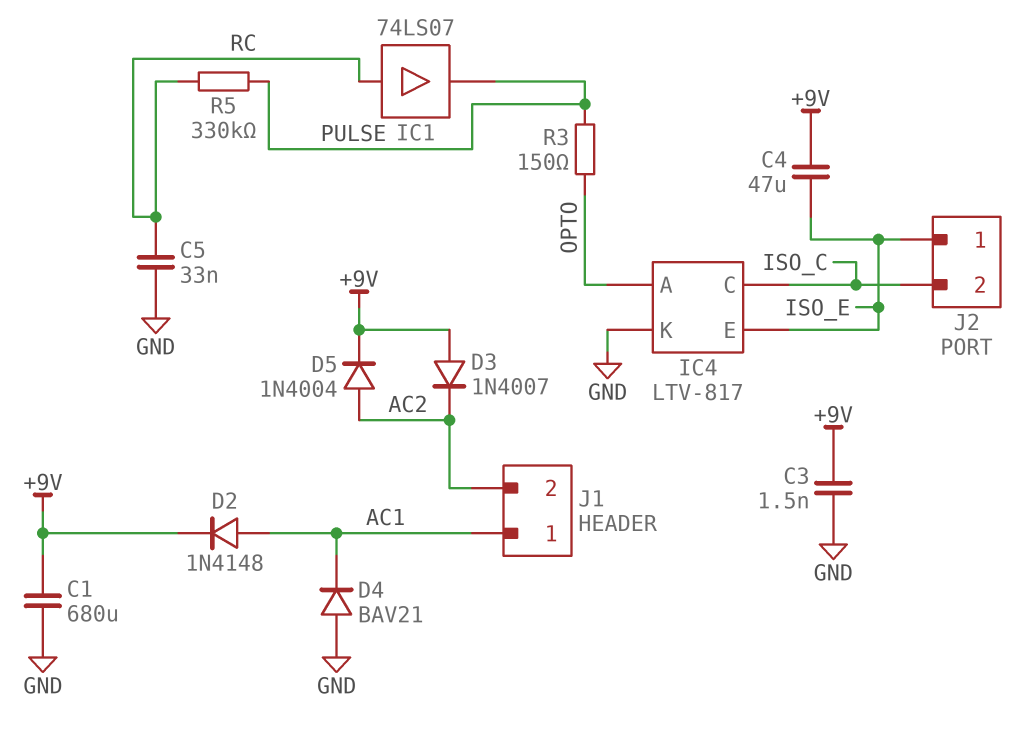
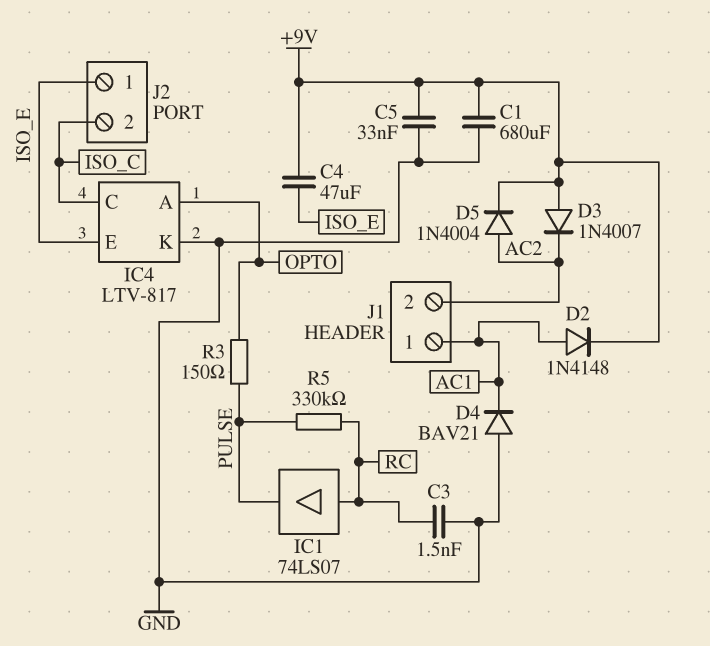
C3: 1.5nF (+9V, GND) -> 1.5nF (GND, RC)
C5: 33nF (GND, RC) -> 33nF (+9V, GND)

